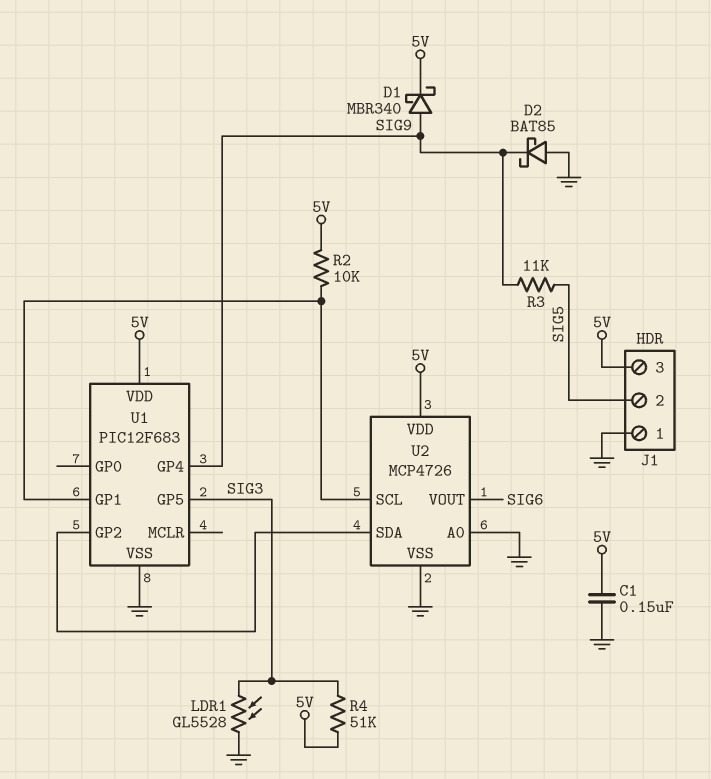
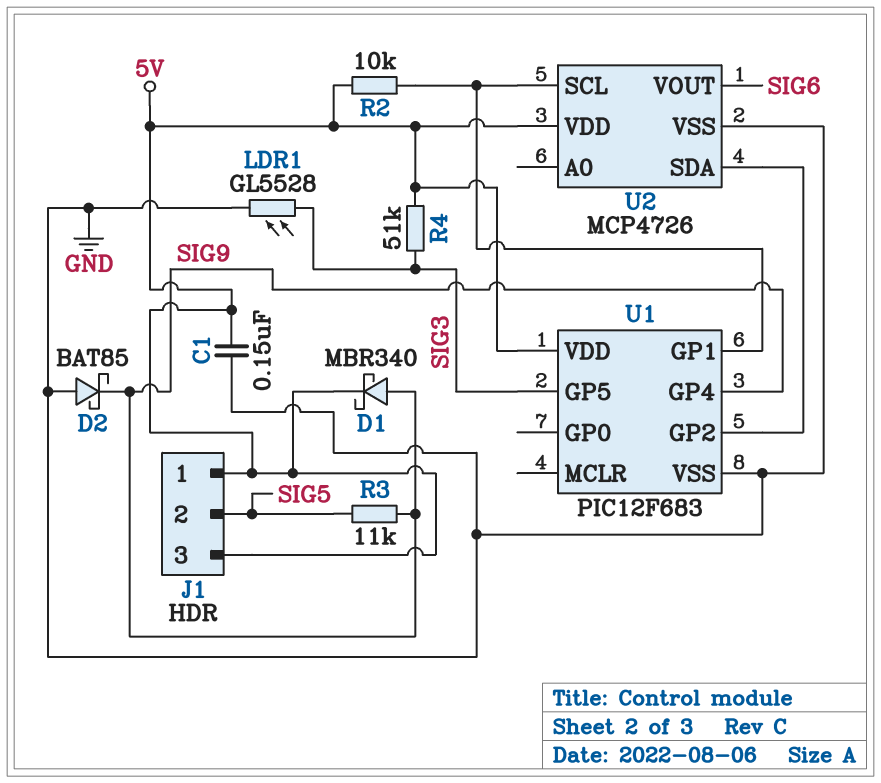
J1 pin 1: GND -> 5V
U2 pin A0: GND -> none

